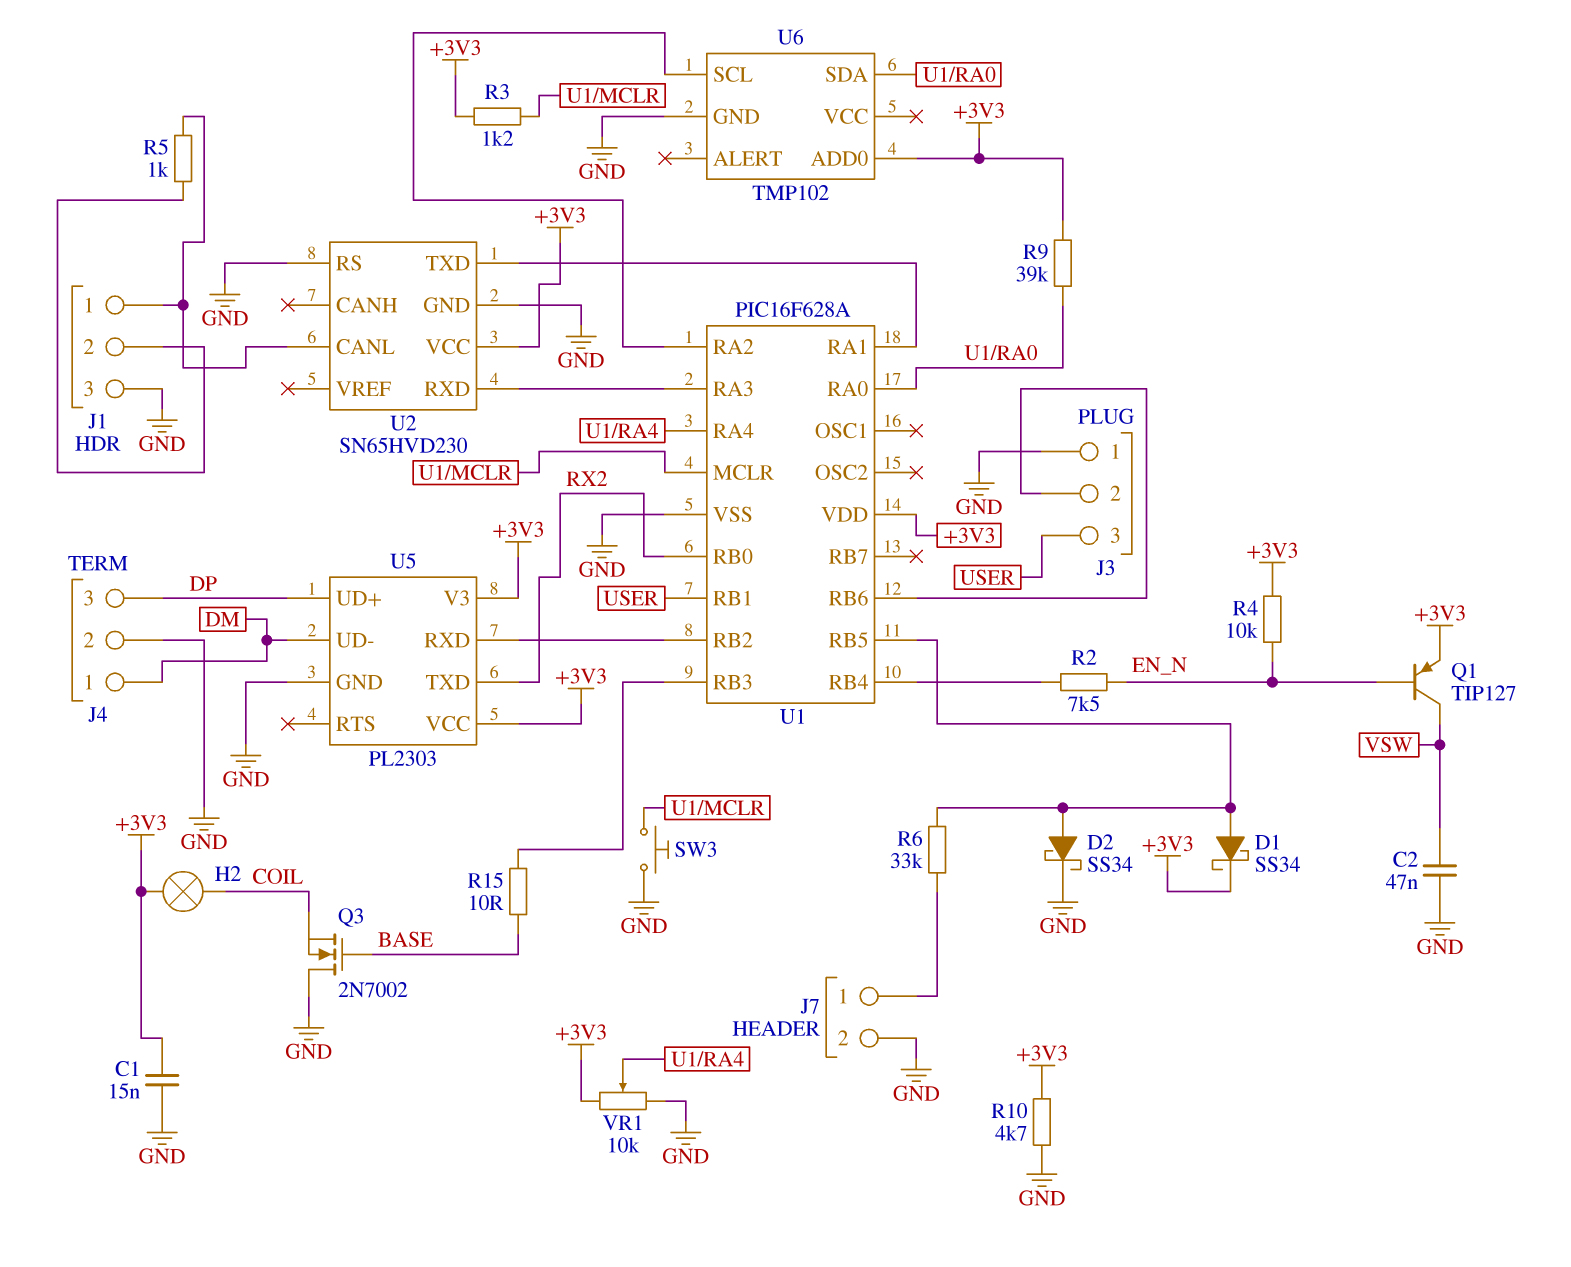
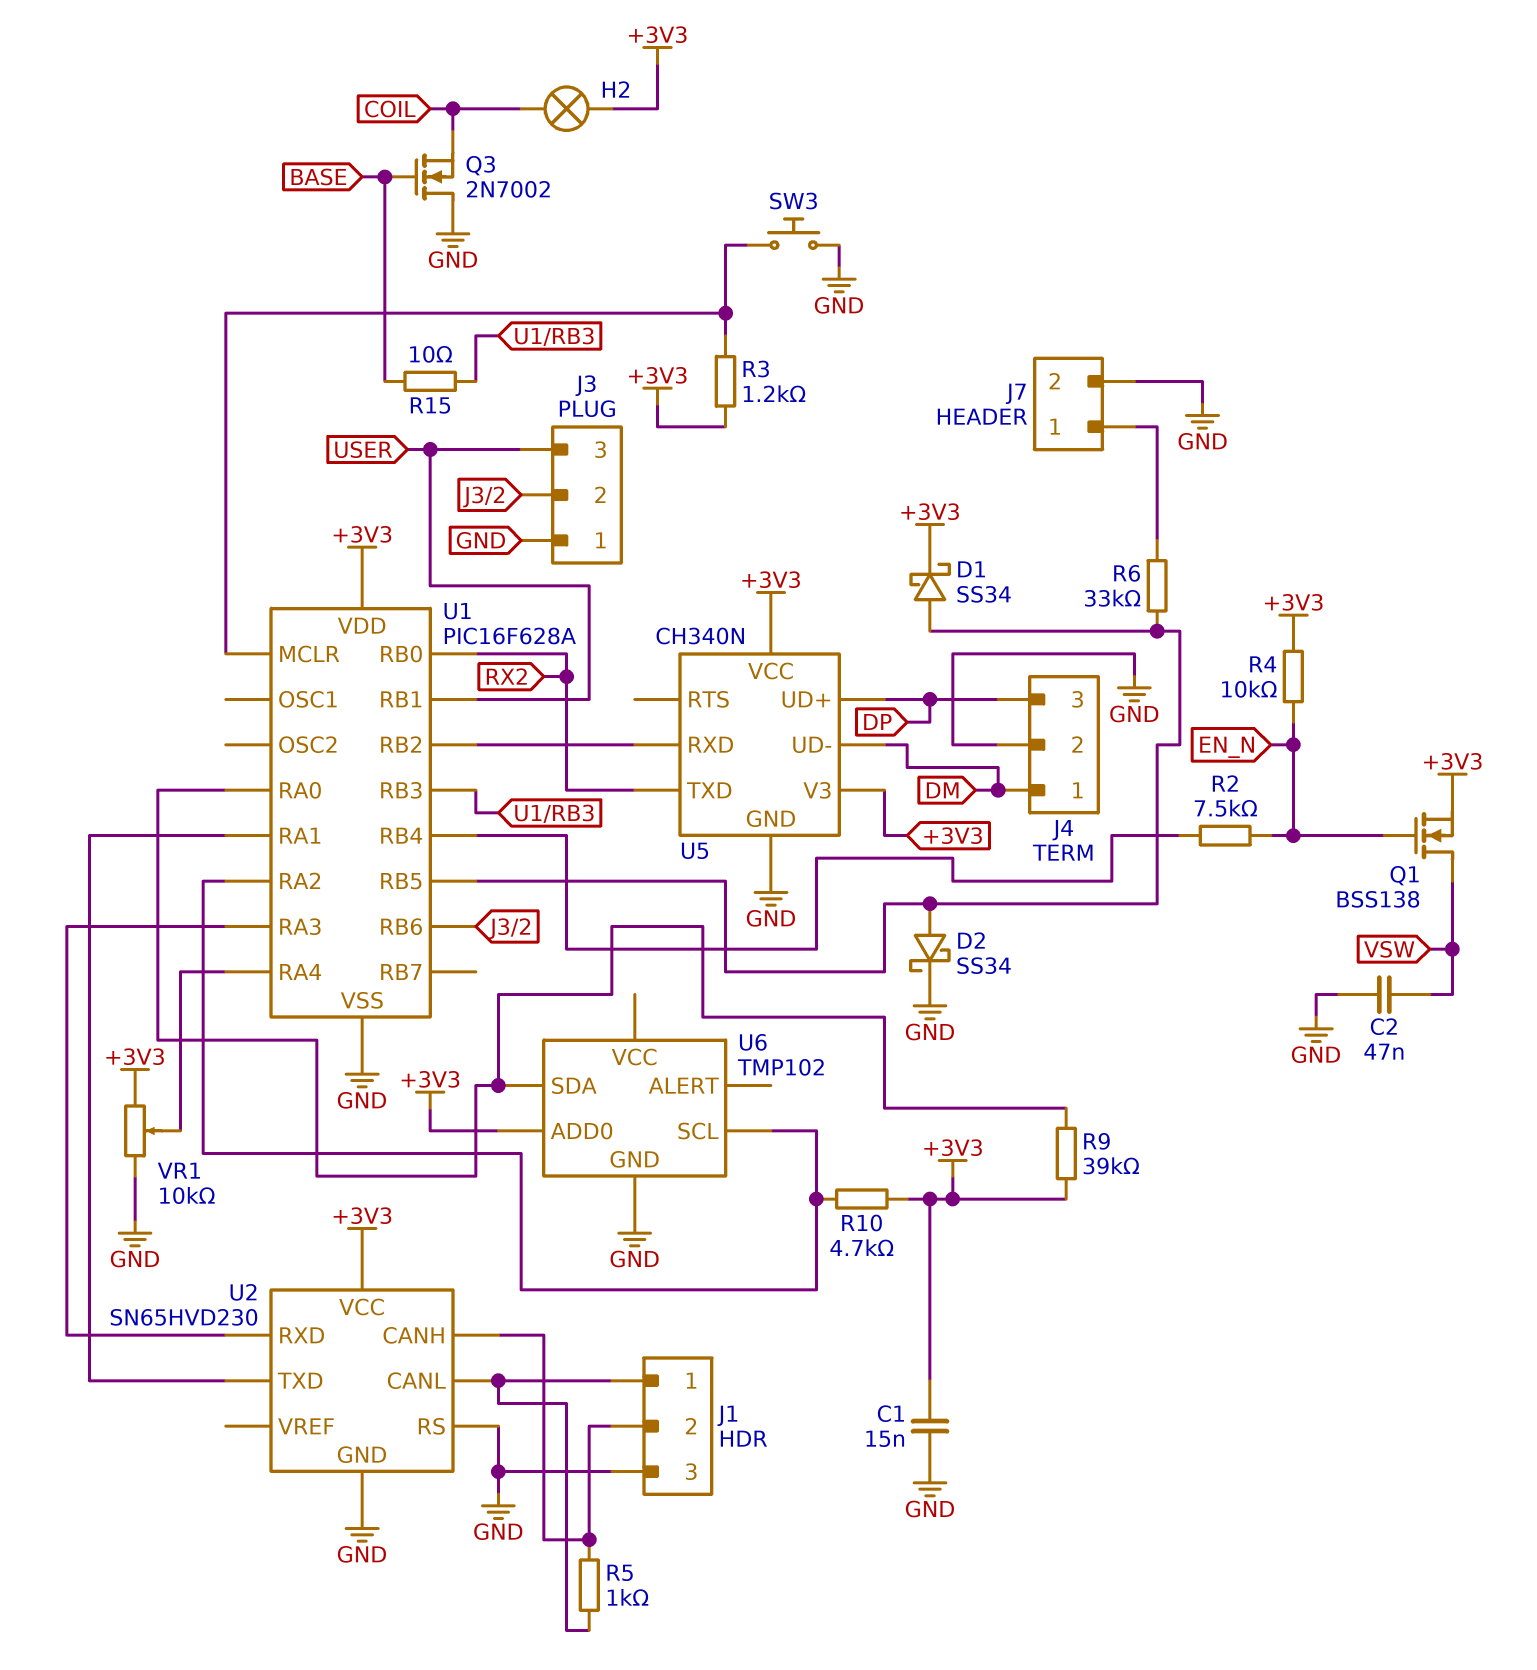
Q1: PNP TIP127 (B EN_N, C VSW, E +3V3) -> NMOS BSS138 (G EN_N, D VSW, S +3V3)
R10: 4.7k (+3V3, GND) -> 4.7k (+3V3, U1/RA2)
U2 pin CANH: none -> J1/2
U5: PL2303 -> CH340N

